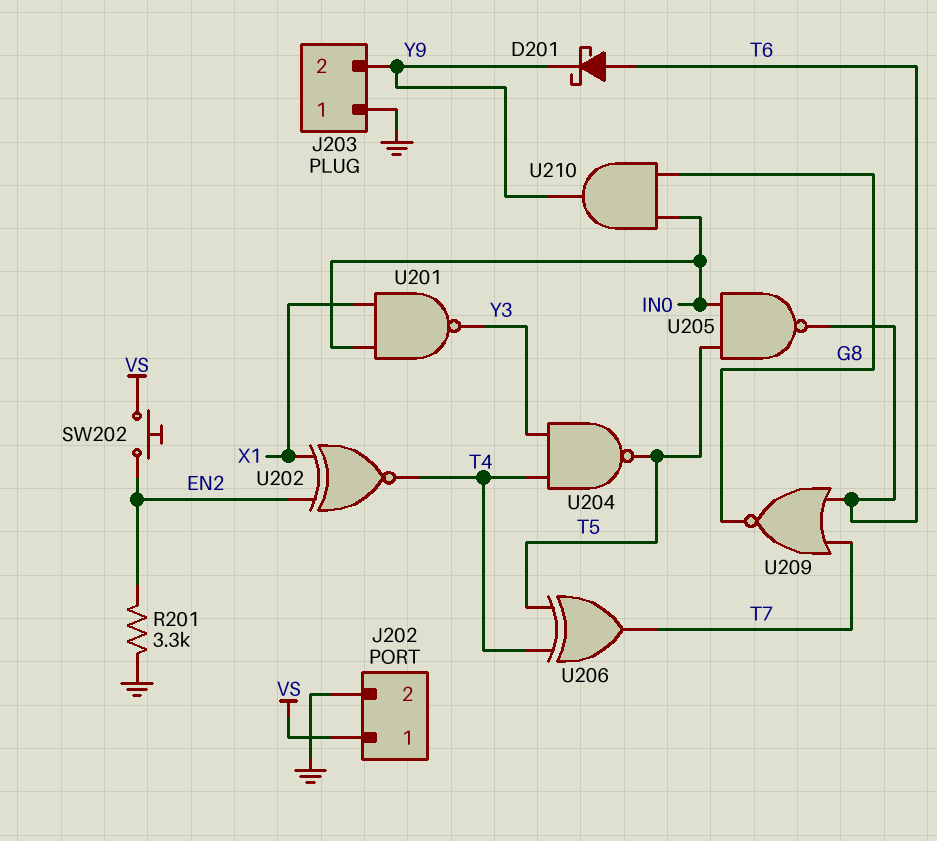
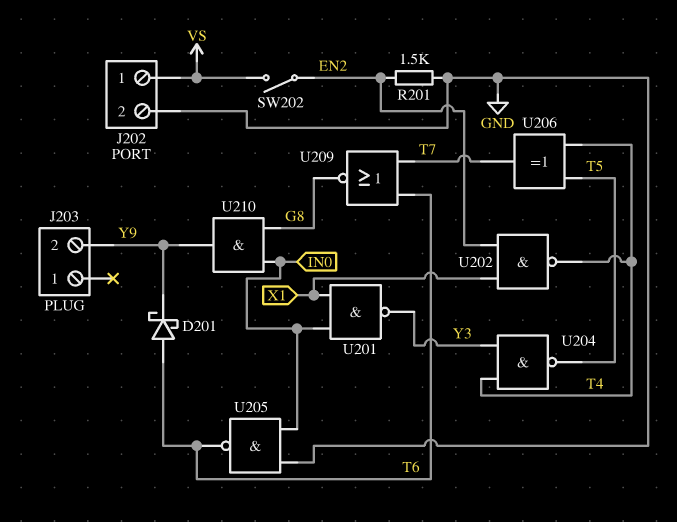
J203 pin 1: GND -> none
R201: 3.3k (EN2, GND) -> 1.5k (EN2, GND)
SW202: button (EN2, VS) -> switch (EN2, VS)
U202: XNOR (in EN2, in X1, out T4) -> NAND (in EN2, in X1, out T4)
U205: NAND (in IN0, in T5, out T6) -> NAND (in GND, in IN0, out T6)

